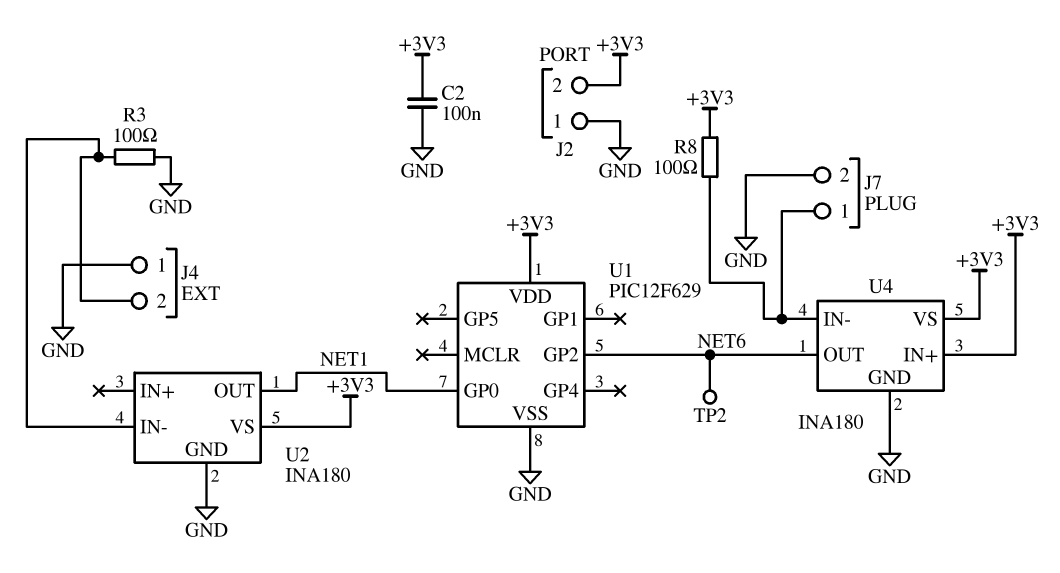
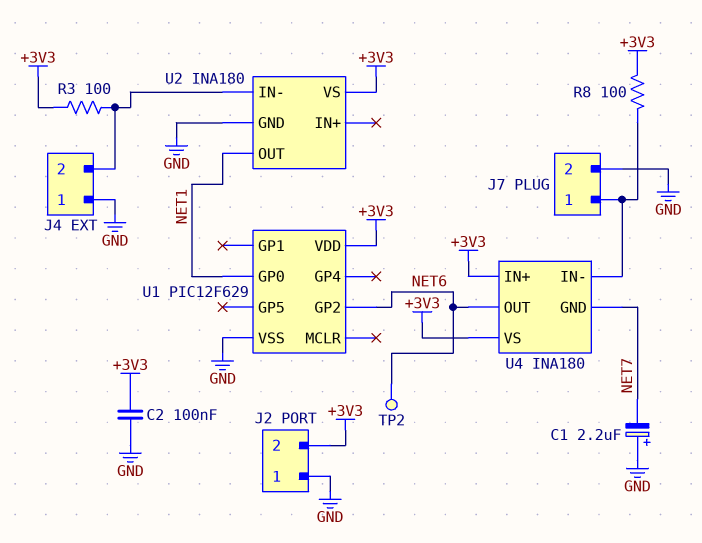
C1: none -> 2.2uF (plus GND, minus NET7)
R3: 100 (GND, J4/2) -> 100 (+3V3, J4/2)
U4 pin GND: GND -> NET7

